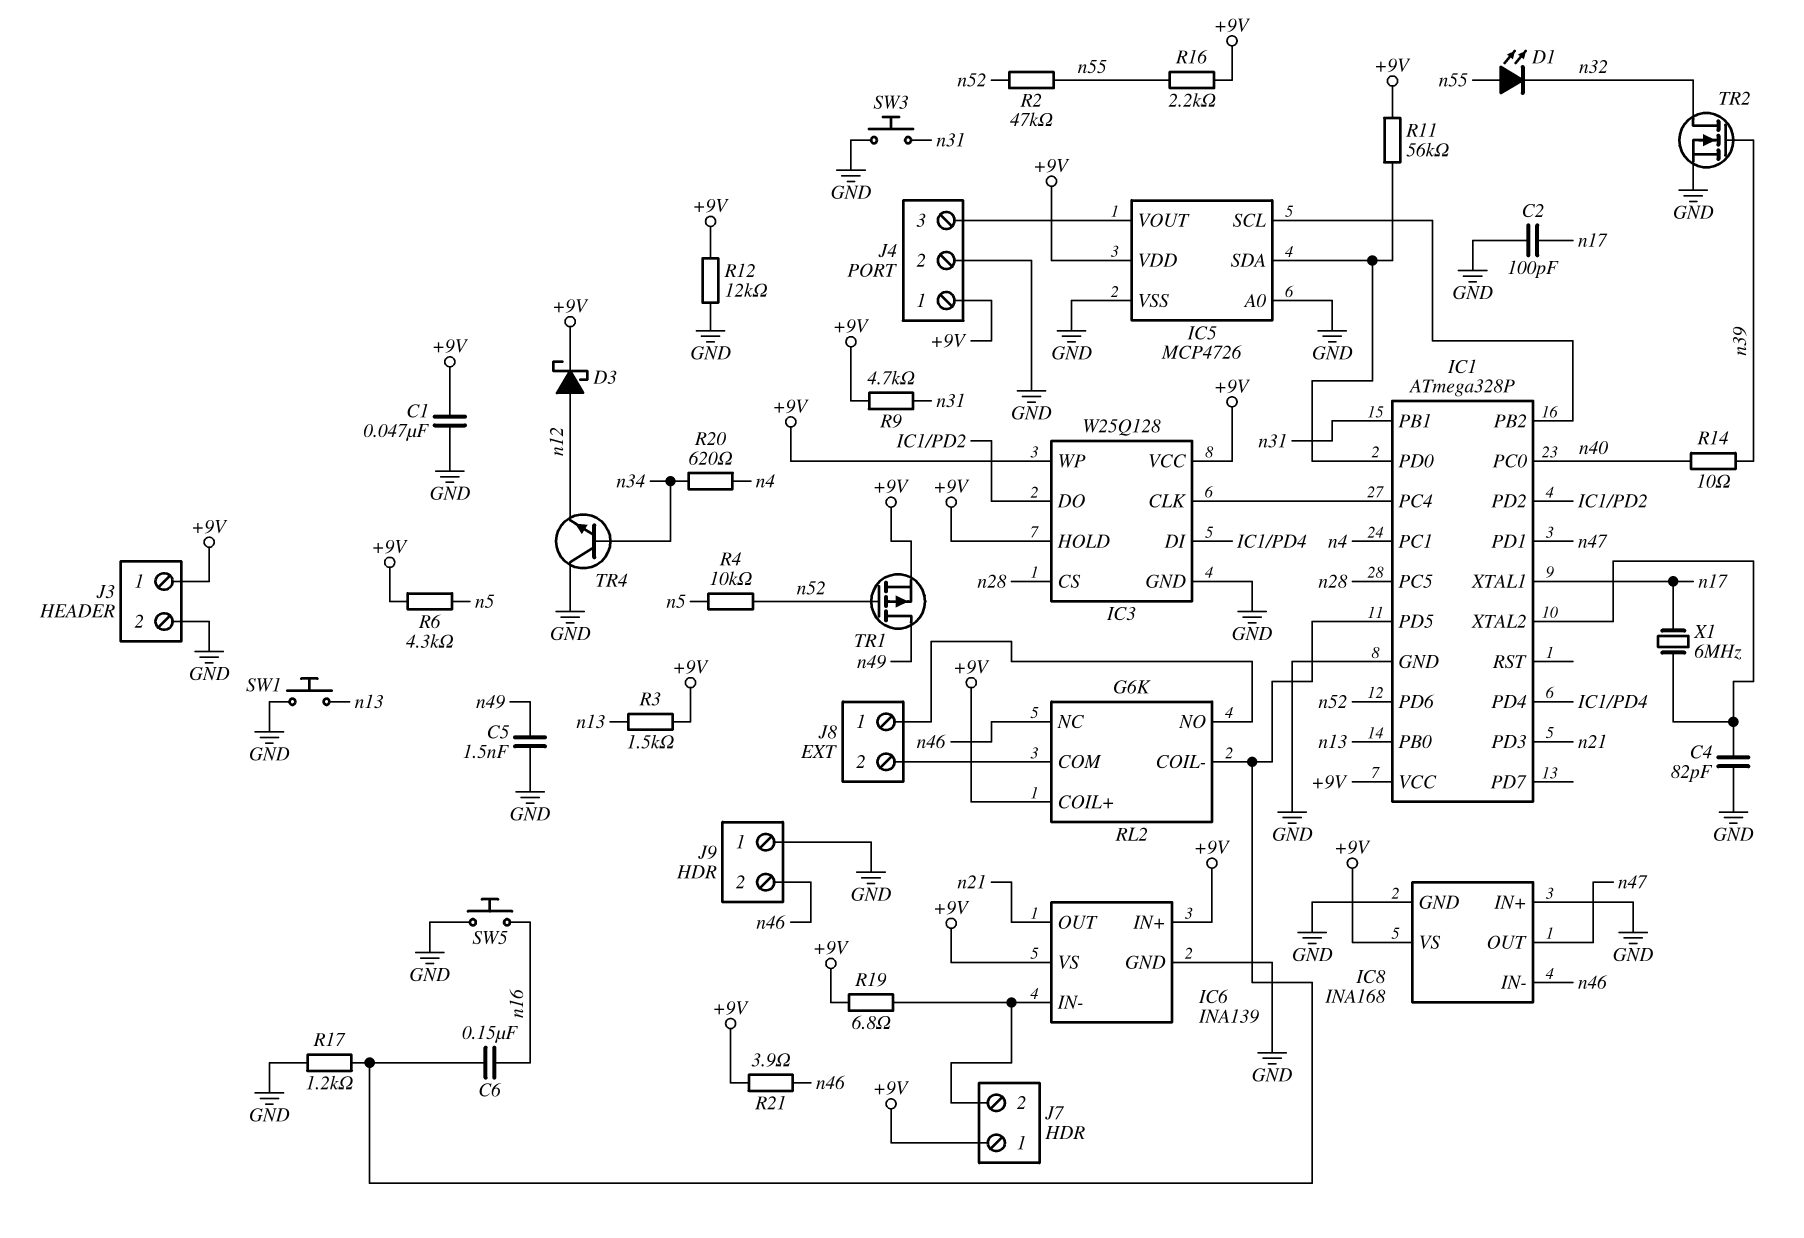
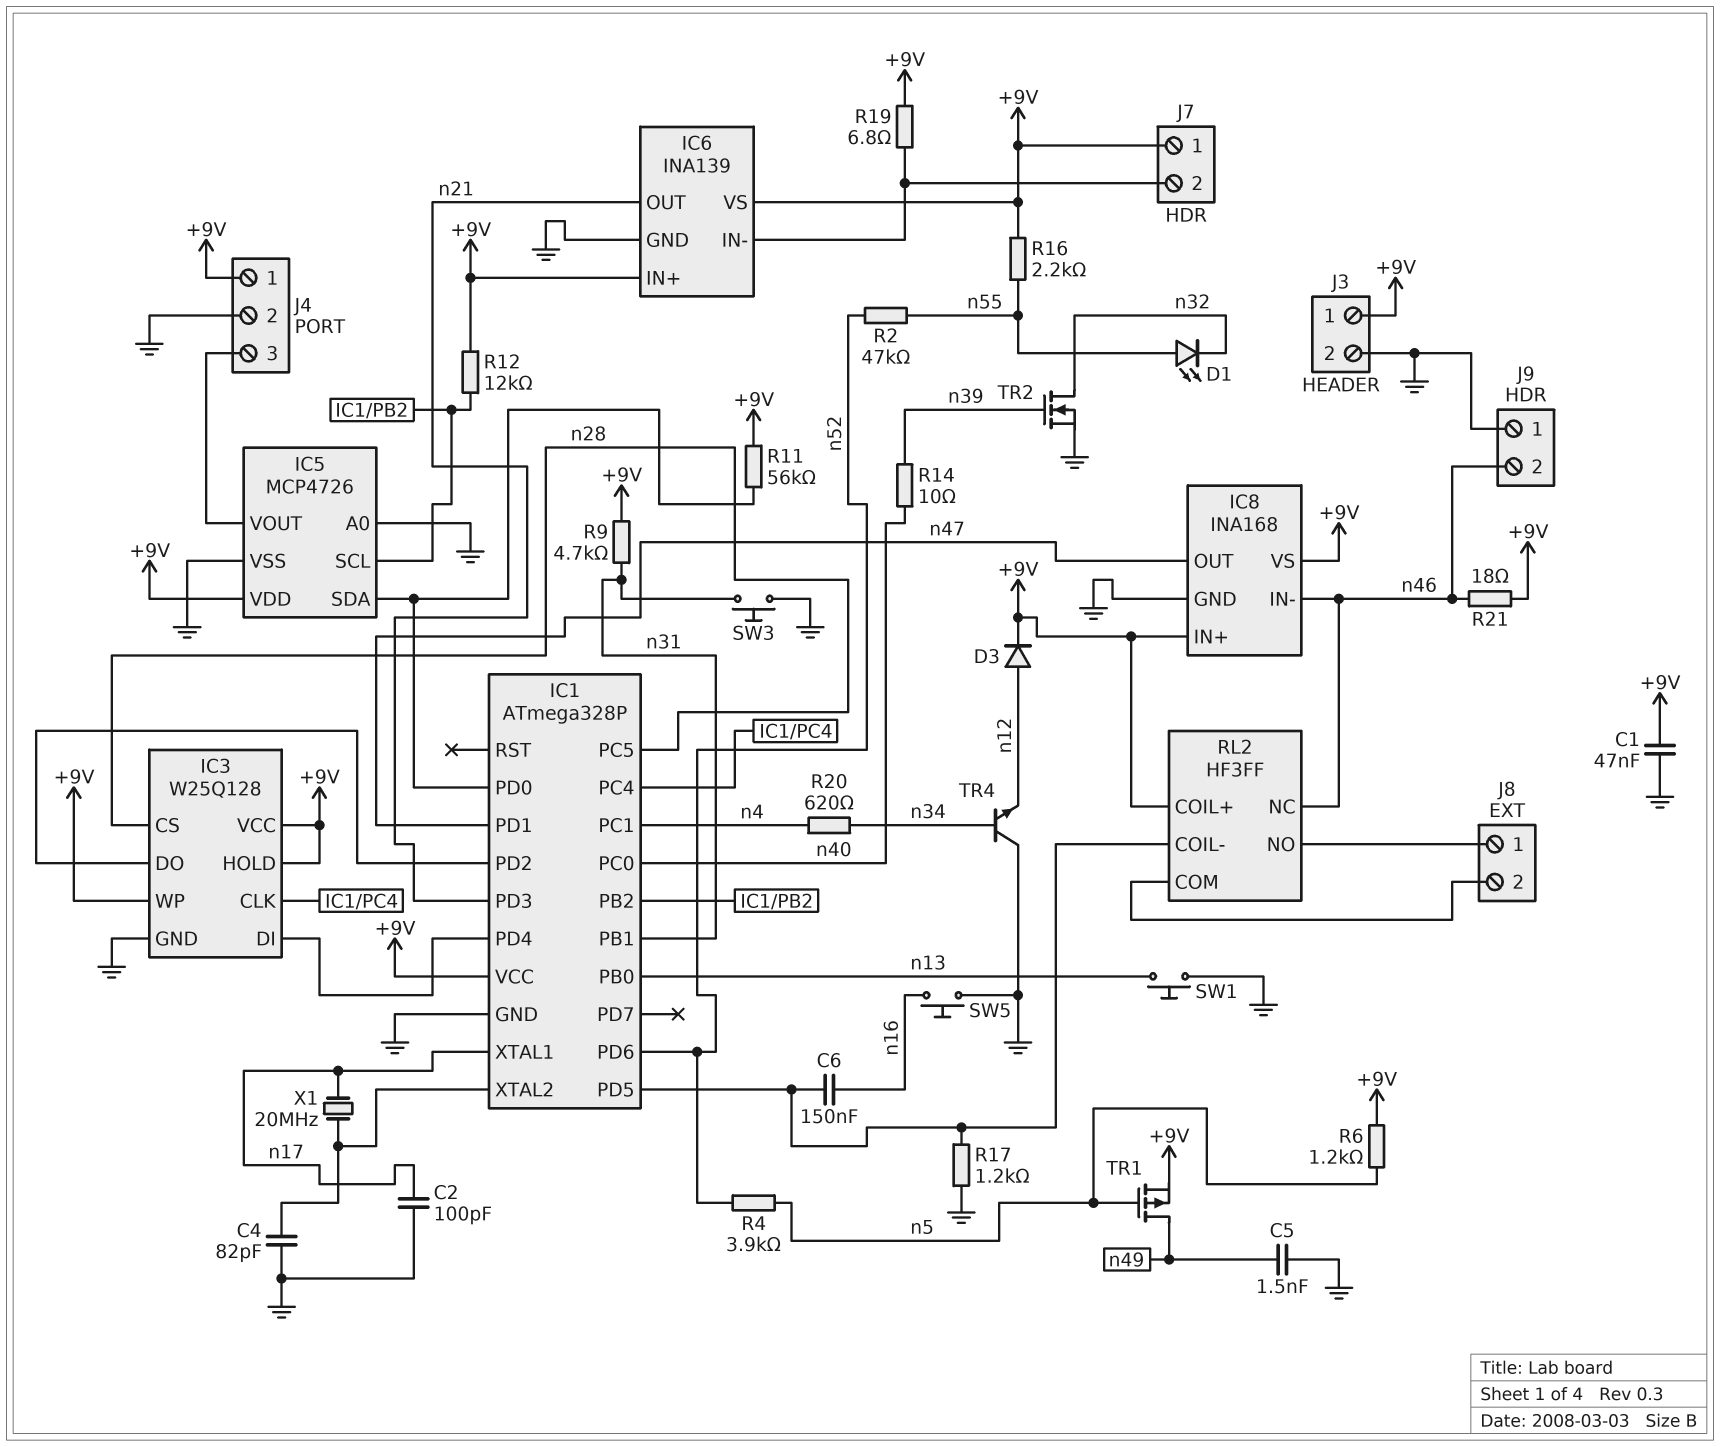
D3: schottky (A n12, K +9V) -> diode (A n12, K +9V)
IC8 pin IN+: GND -> +9V
R3: 1.5k (+9V, n13) -> none
R4: 10k (n5, n52) -> 3.9k (n5, n52)
R6: 4.3k (+9V, n5) -> 1.2k (+9V, n5)
R12: 12k (+9V, GND) -> 12k (+9V, IC1/PB2)
R21: 3.9 (+9V, n46) -> 18 (+9V, n46)
RL2: G6K -> HF3FF
TR1: PMOS (G n52, D n49, S +9V) -> PMOS (G n5, D n49, S +9V)
X1: 6MHz (IC1/XTAL2, n17) -> 20MHz (IC1/XTAL2, n17)

